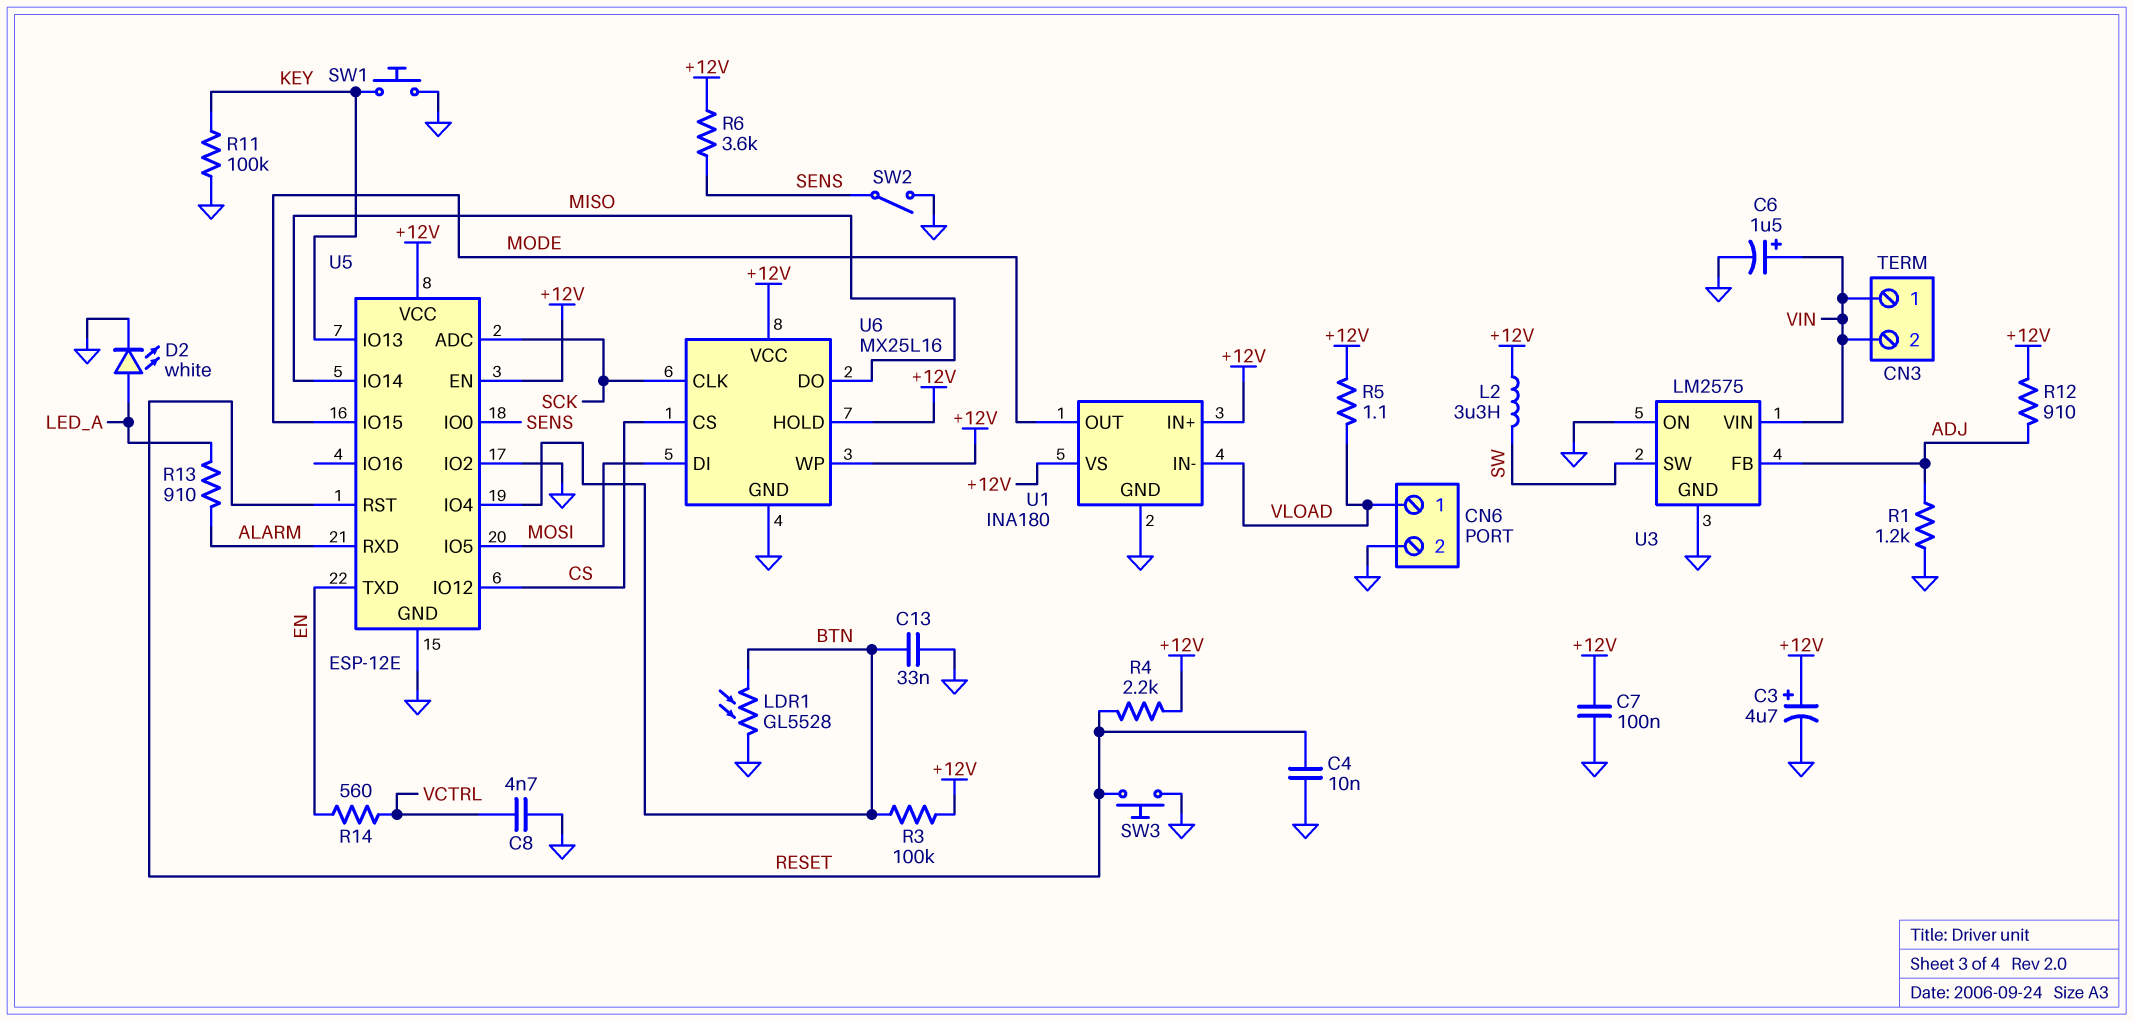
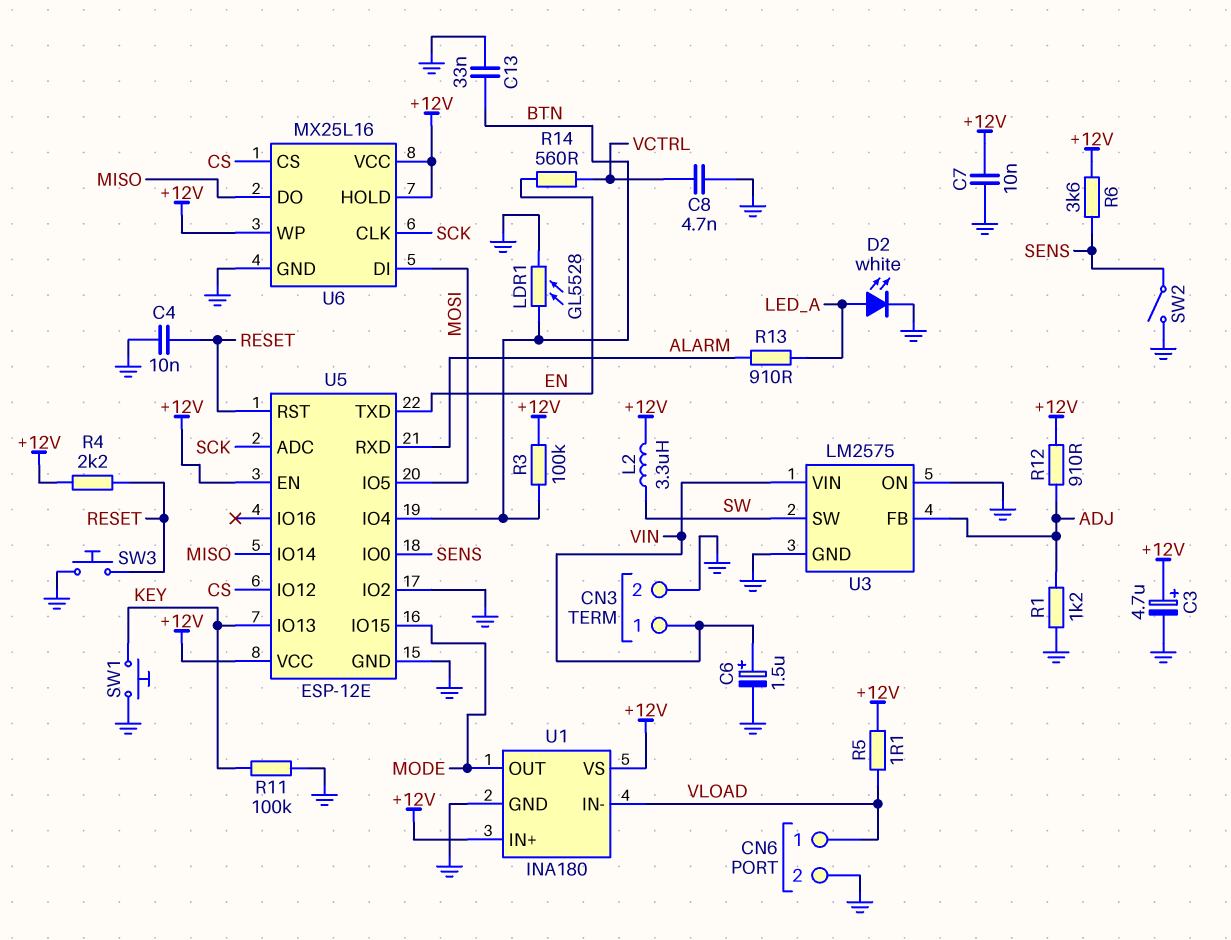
C7: 100nF (+12V, GND) -> 10nF (+12V, GND)
CN3 pin 2: VIN -> GND

